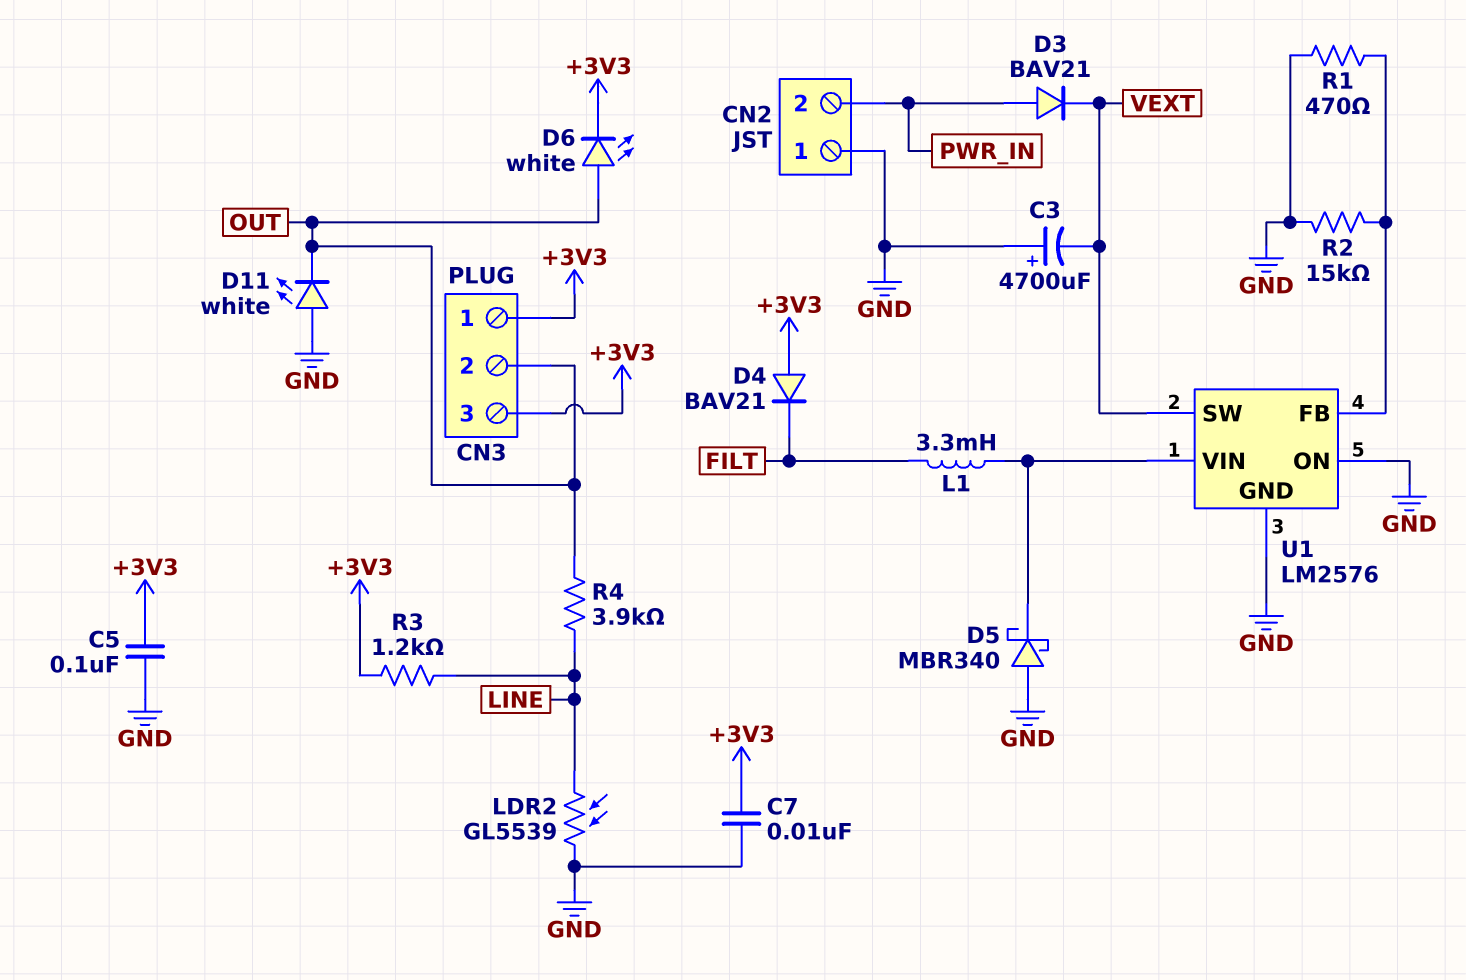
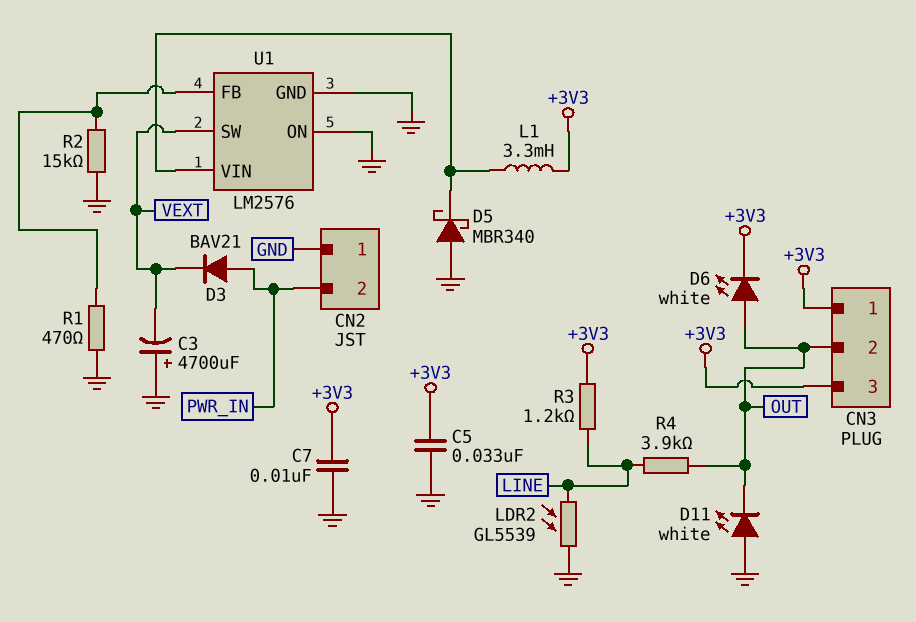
C5: 100nF (+3V3, GND) -> 33nF (+3V3, GND)
D4: diode BAV21 (A +3V3, K FILT) -> none
L1: 3.3mH (FILT, U1/VIN) -> 3.3mH (+3V3, U1/VIN)

